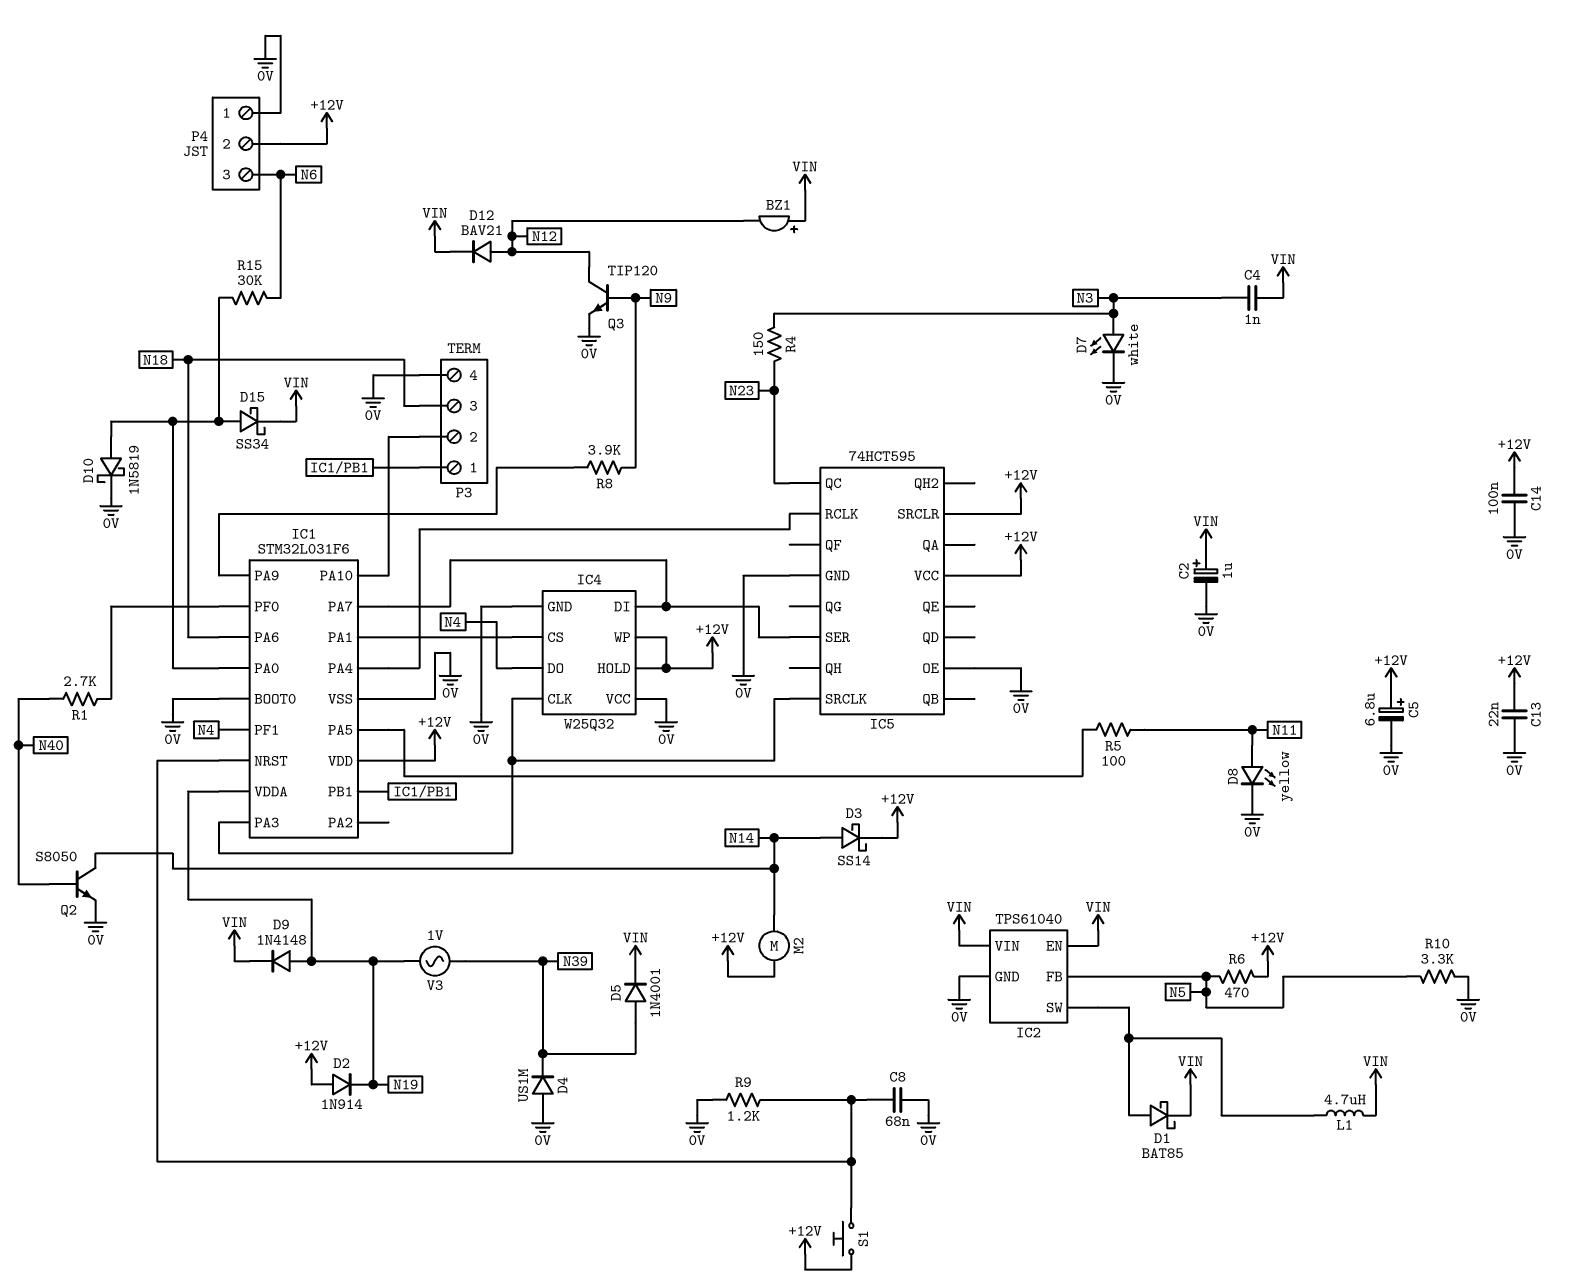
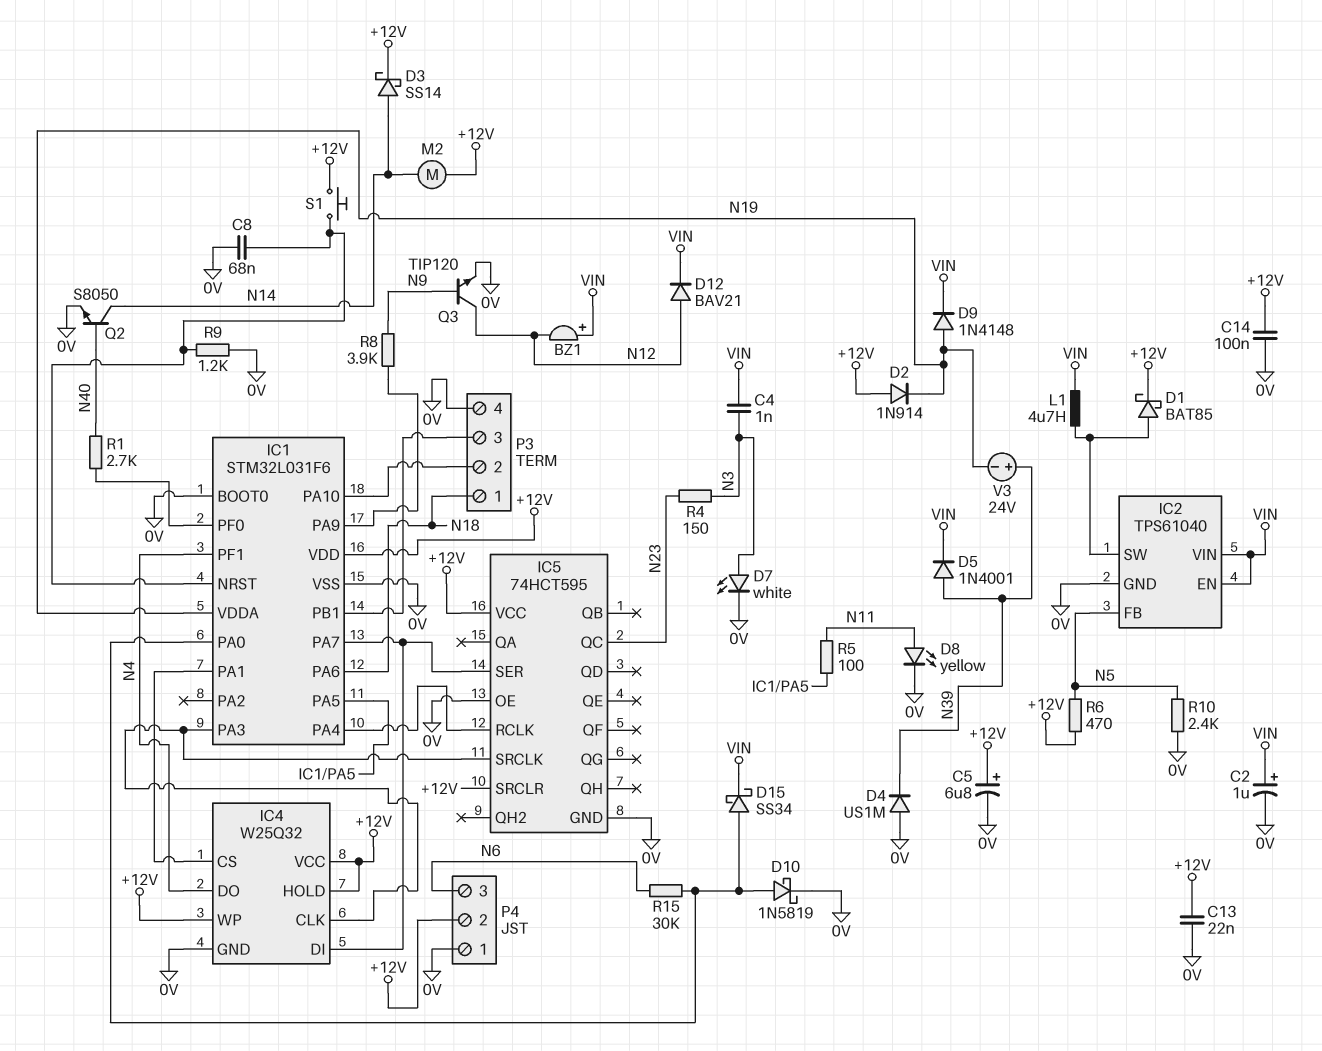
D1: schottky BAT85 (A IC2/SW, K VIN) -> schottky BAT85 (A IC2/SW, K +12V)
IC4 pin VCC: 0V -> +12V
P3 pin 1: IC1/PB1 -> N18
P3 pin 3: N18 -> IC1/PB1
R10: 3.3k (0V, N5) -> 2.4k (0V, N5)
V3: AC 1V (N19, N39) -> 24V (plus N39, minus N19)

